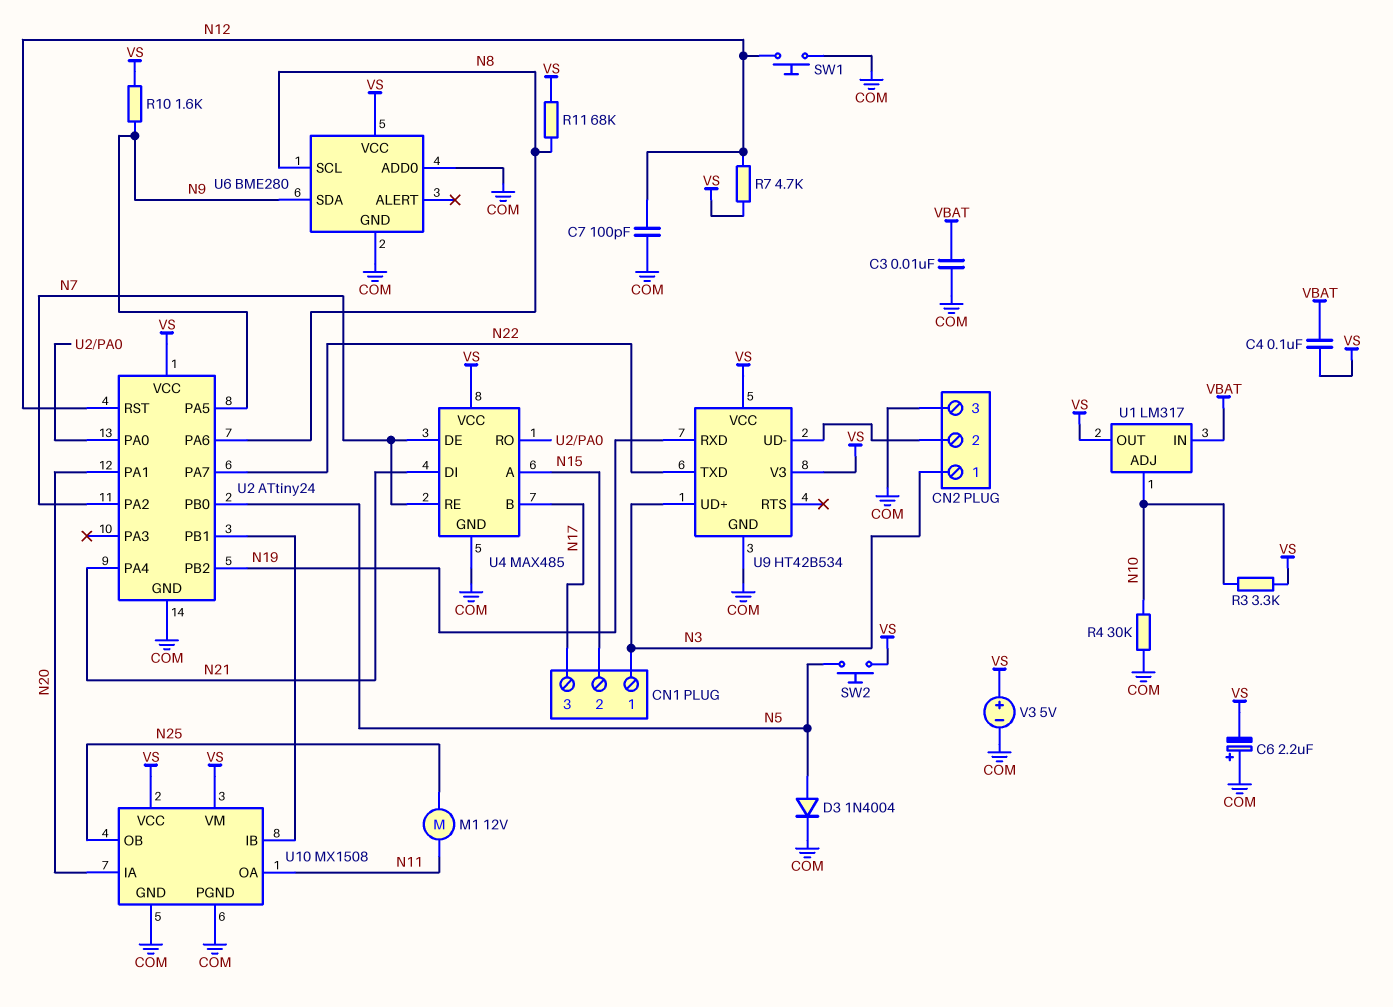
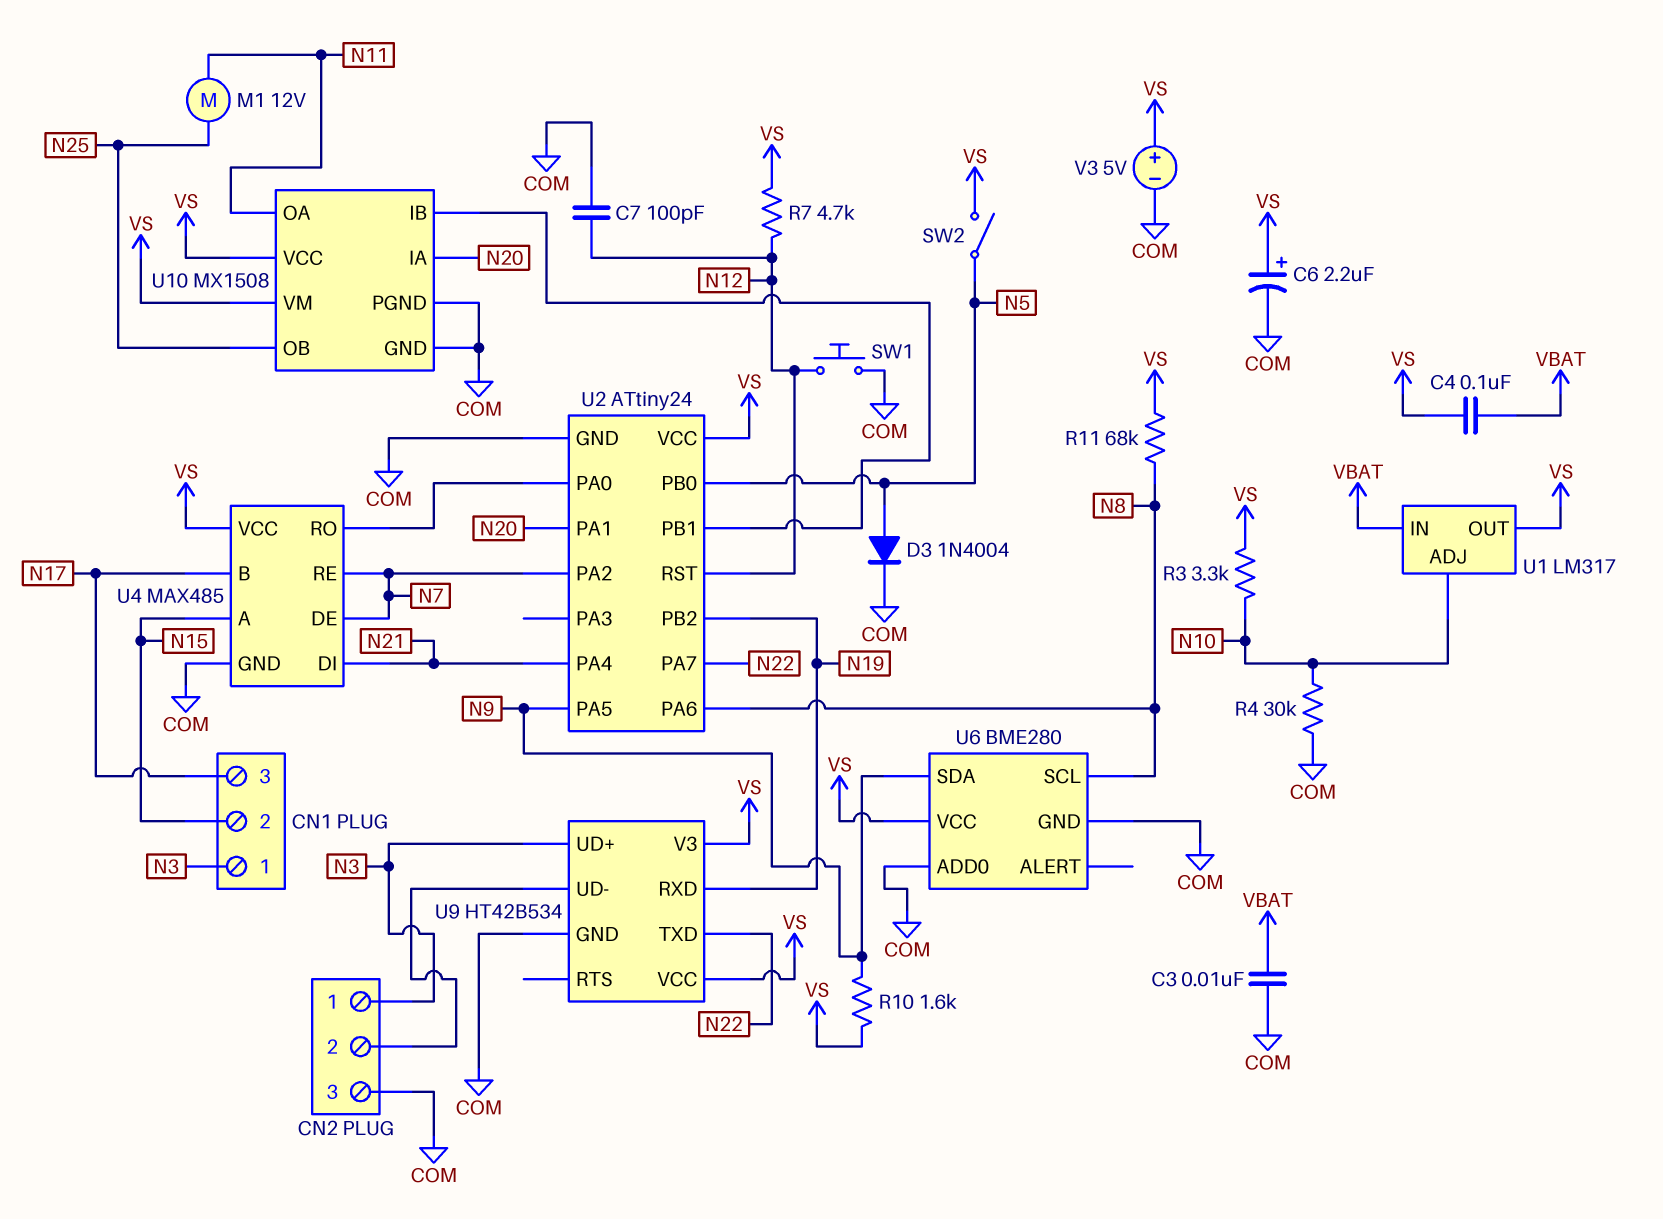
C6: 2.2uF (plus COM, minus VS) -> 2.2uF (plus VS, minus COM)
SW2: button (N5, VS) -> switch (N5, VS)

